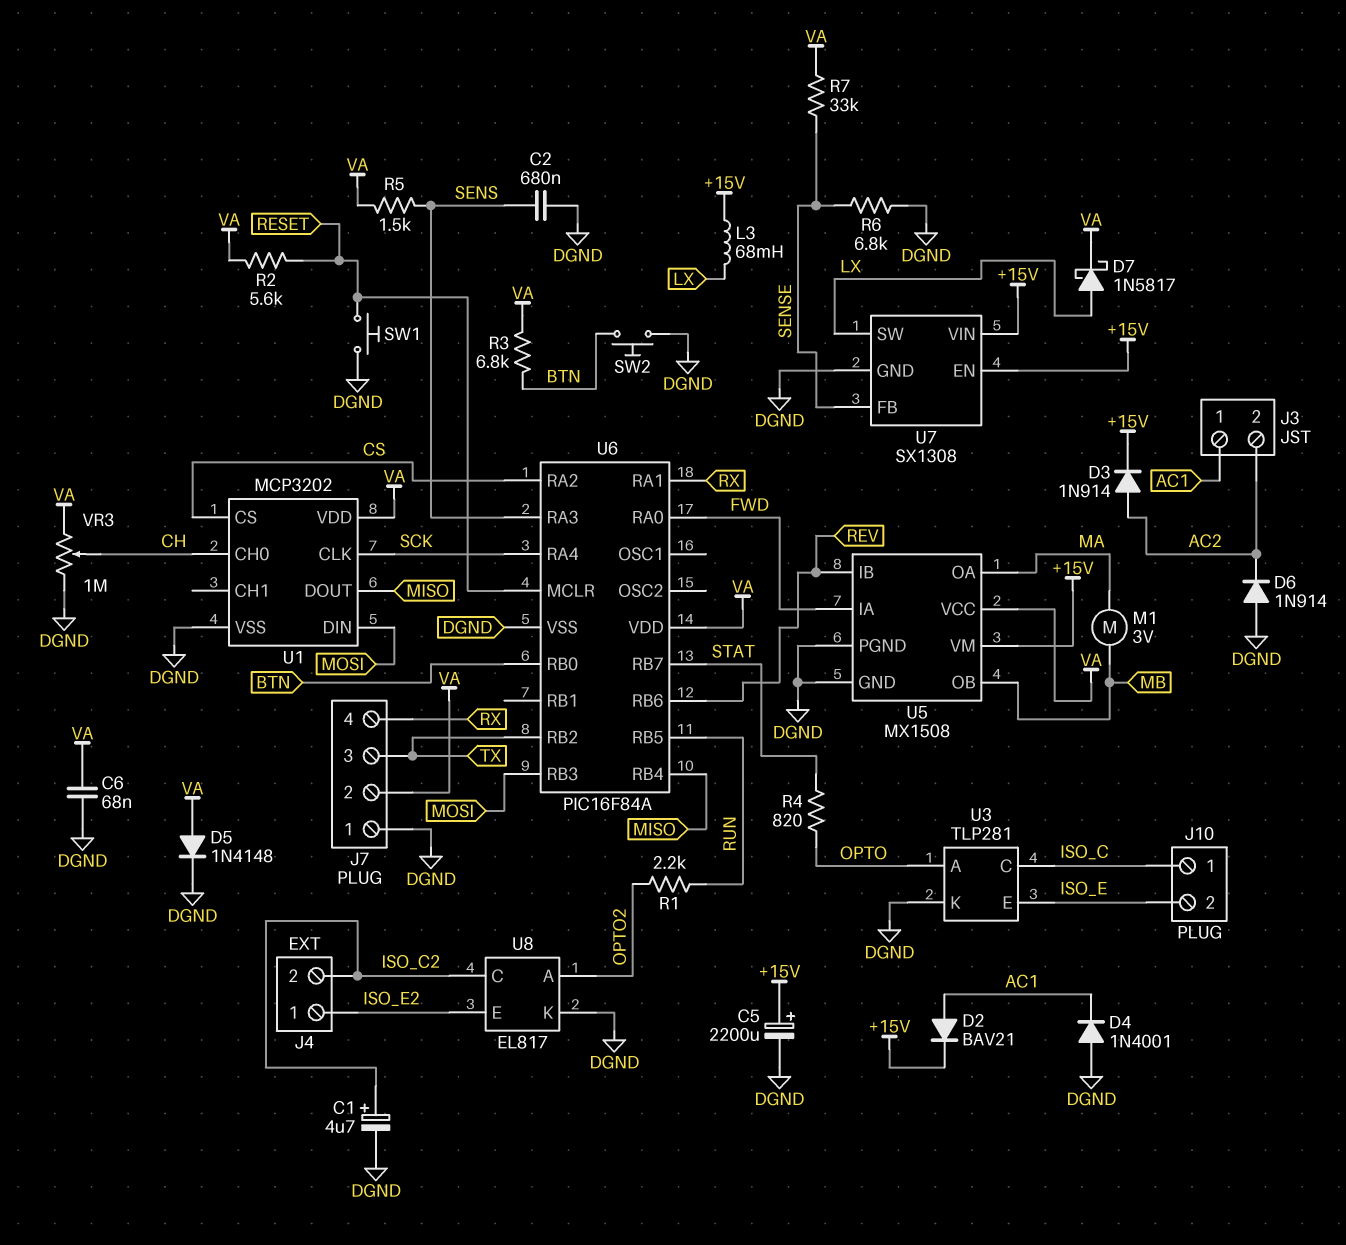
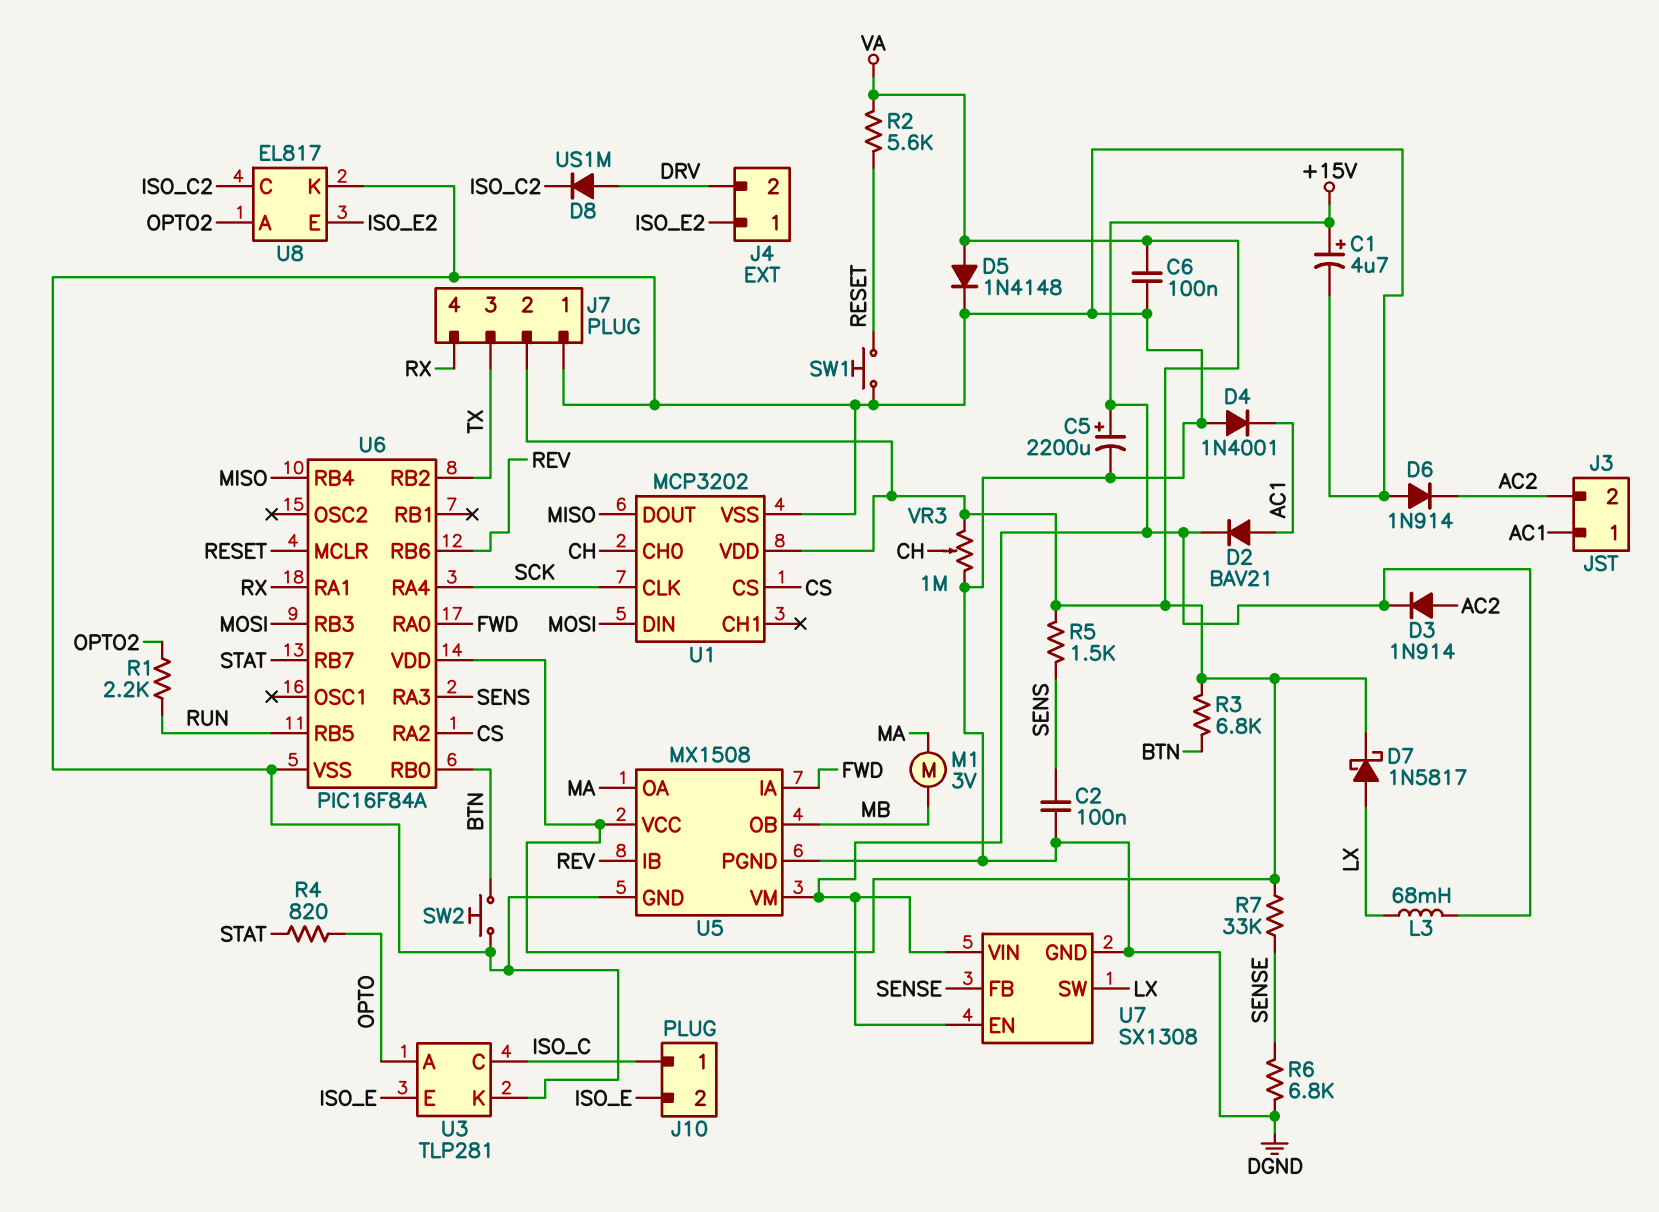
C1: 4.7uF (plus ISO_C2, minus DGND) -> 4.7uF (plus +15V, minus DGND)
C2: 680nF (DGND, SENS) -> 100nF (DGND, SENS)
C6: 68nF (DGND, VA) -> 100nF (DGND, VA)
D8: none -> diode US1M (A DRV, K ISO_C2)
J4 pin 2: ISO_C2 -> DRV

